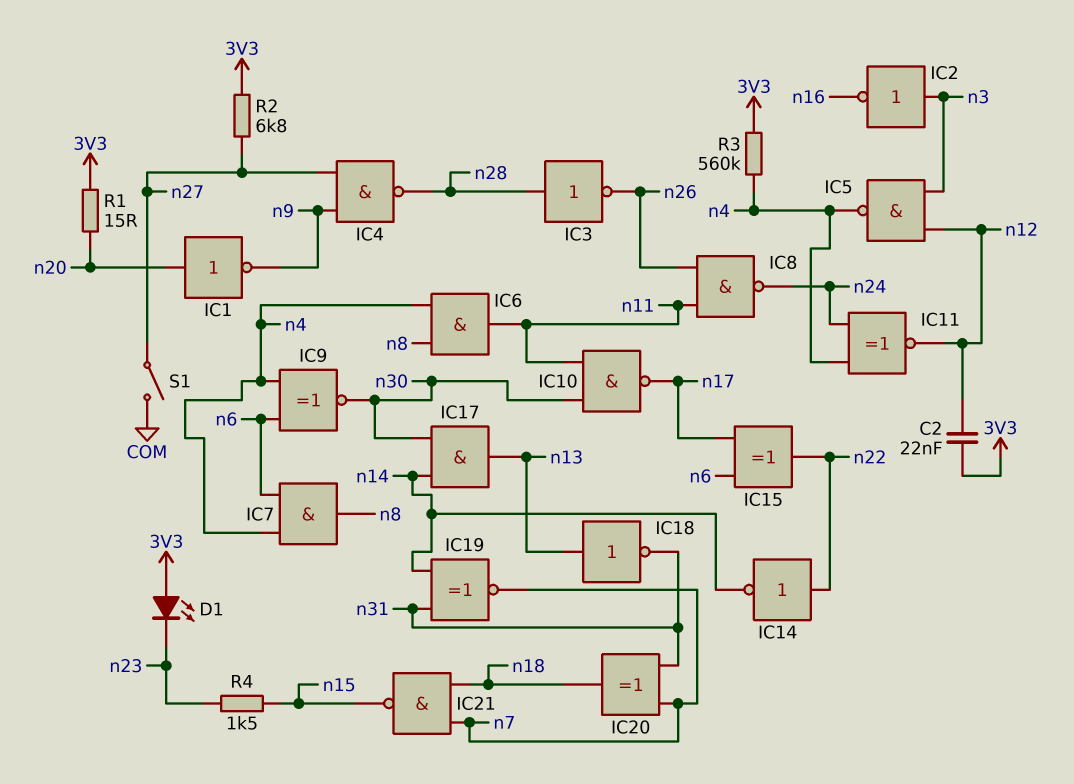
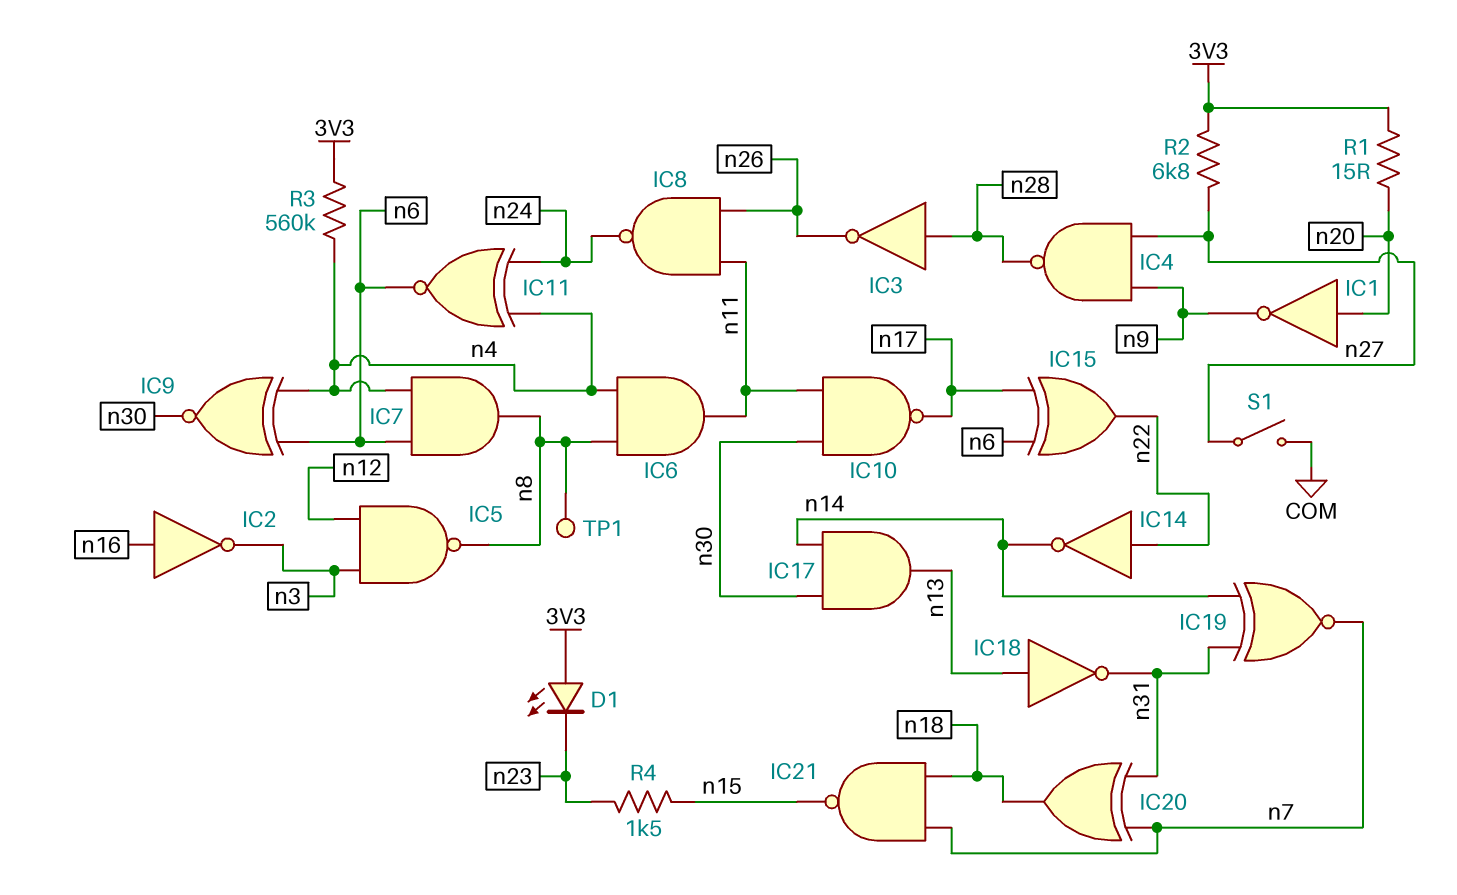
C2: 22nF (3V3, n12) -> none
IC2: NOT (in n3, out n16) -> NOT (in n16, out n3)
IC5: NAND (in n3, in n12, out n4) -> NAND (in n3, in n12, out n8)
IC11: XNOR (in n4, in n24, out n12) -> XNOR (in n4, in n24, out n6)
TP1: none -> test point (n8)

